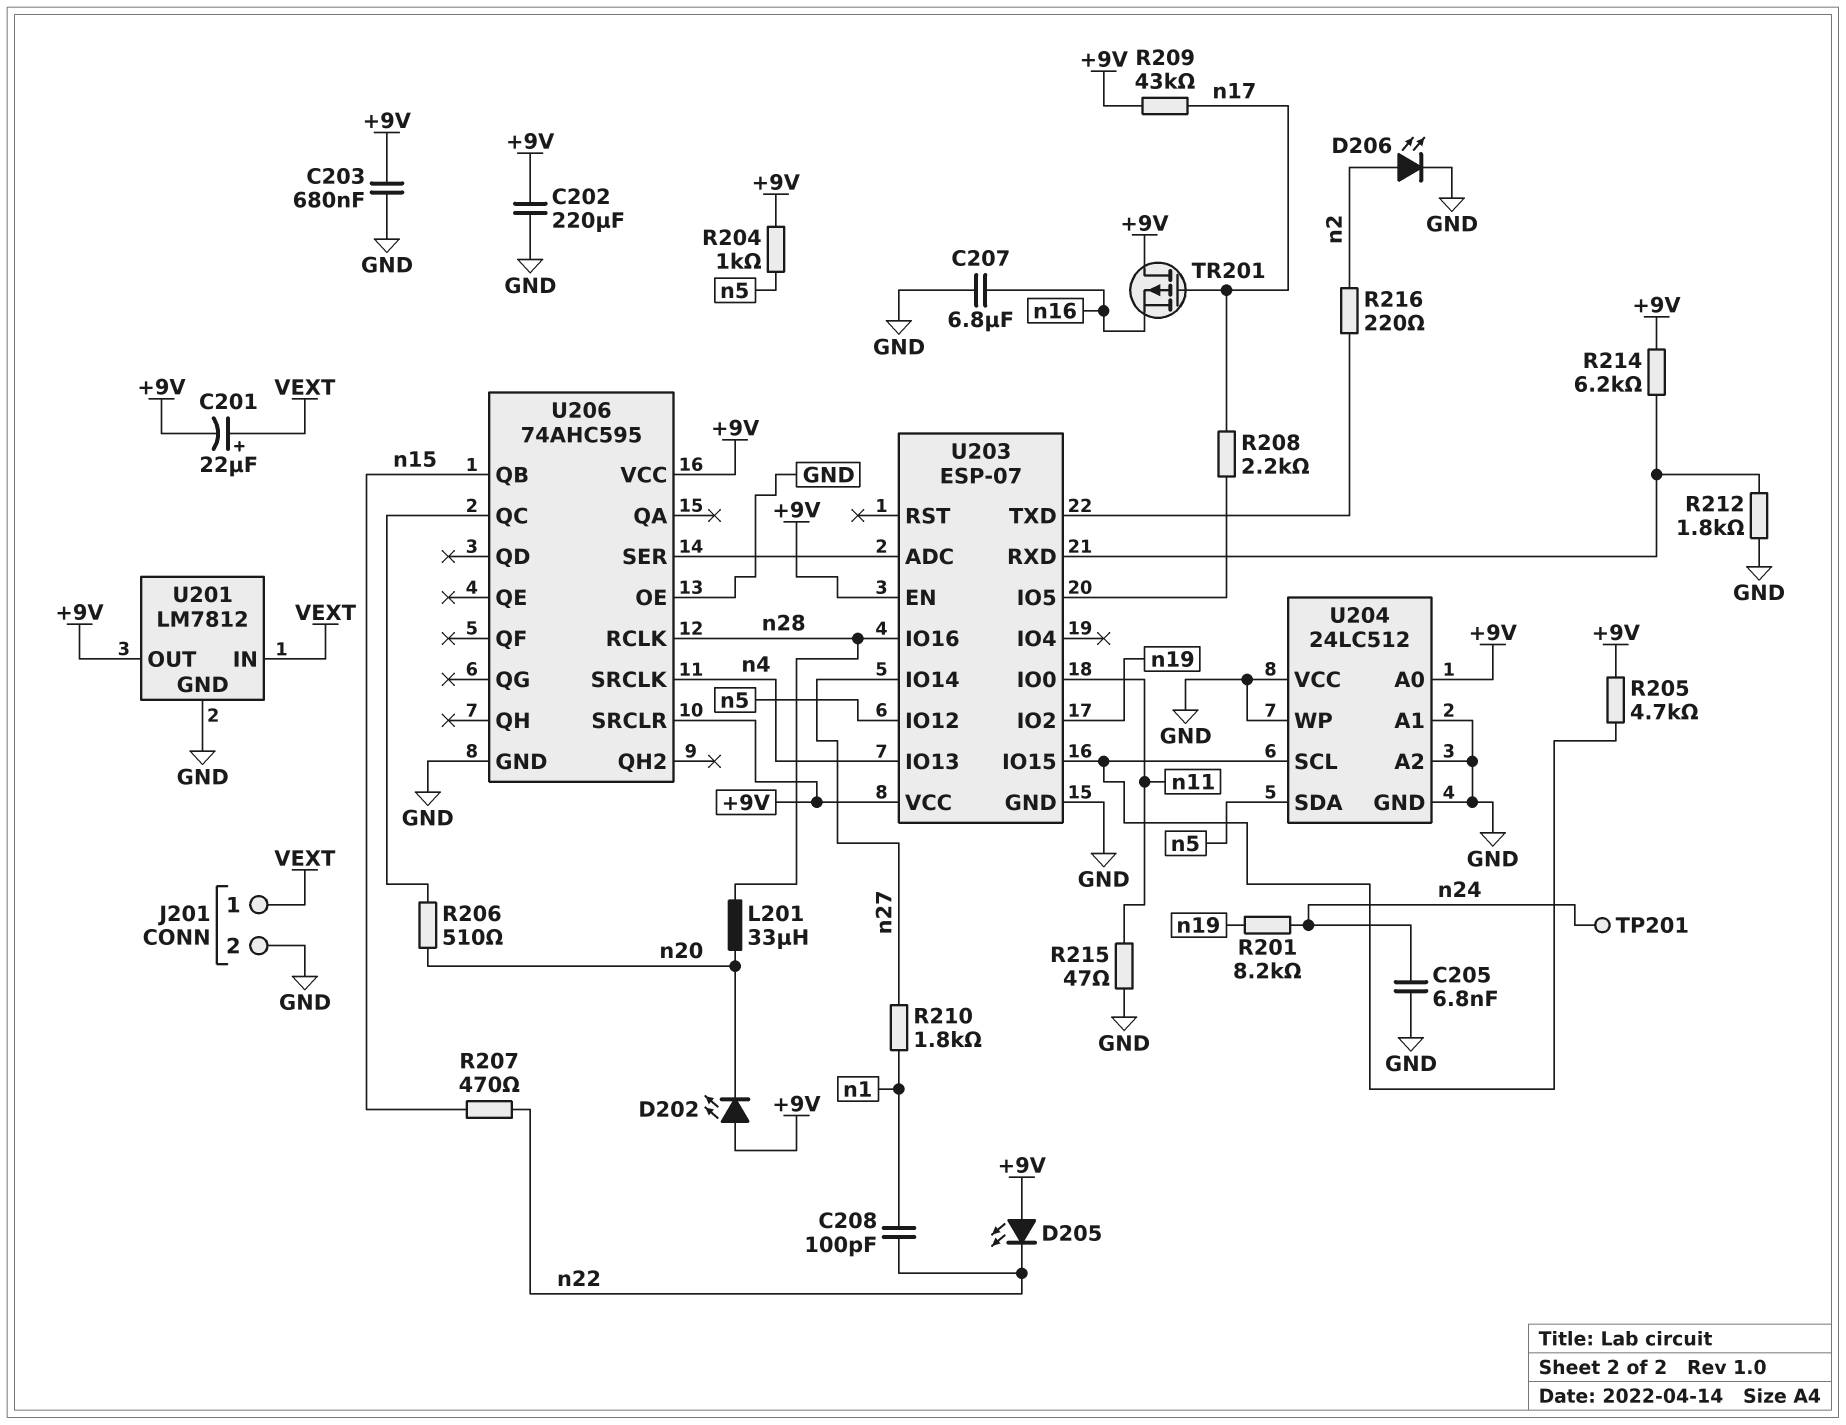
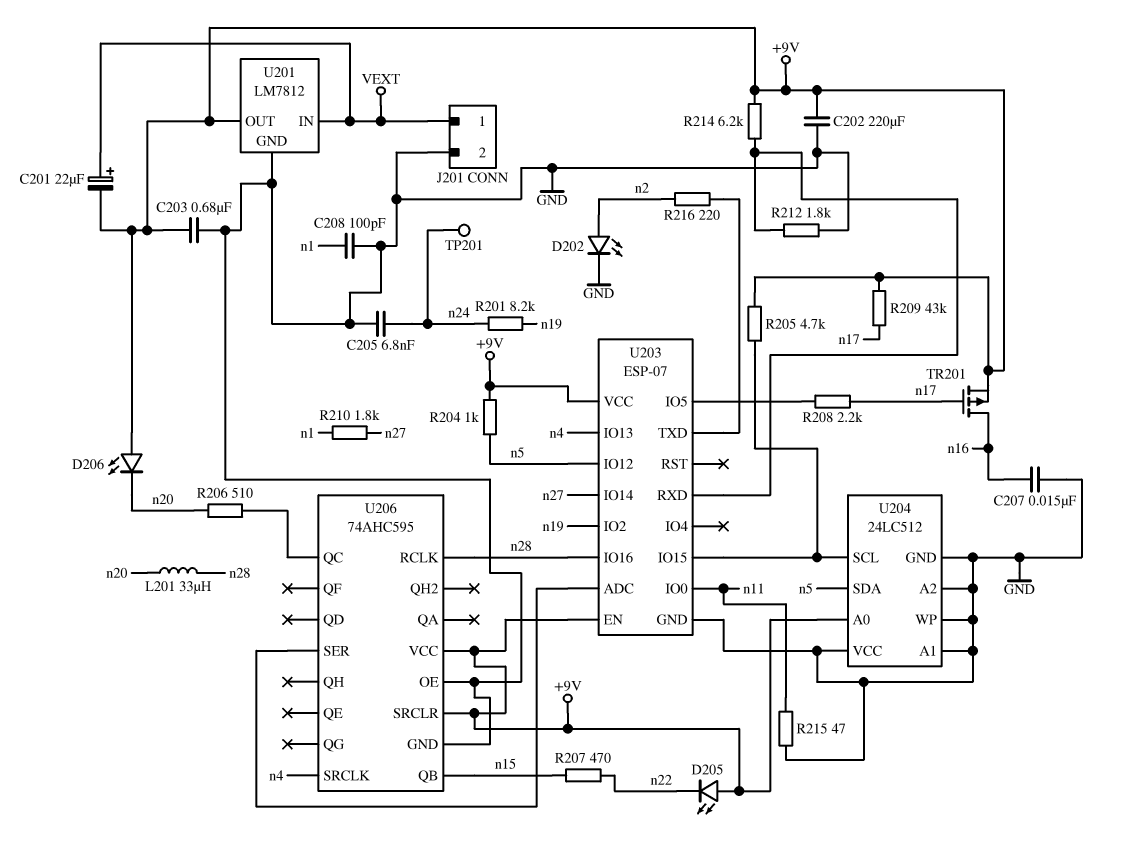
C207: 6.8uF (GND, n16) -> 15nF (GND, n16)
C208: 100pF (n1, n22) -> 100pF (GND, n1)
D202: LED (A +9V, K n20) -> LED (A n2, K GND)
D206: LED (A n2, K GND) -> LED (A +9V, K n20)
TR201: PMOS (G n17, D +9V, S n16) -> PMOS (G n17, D n16, S +9V)

